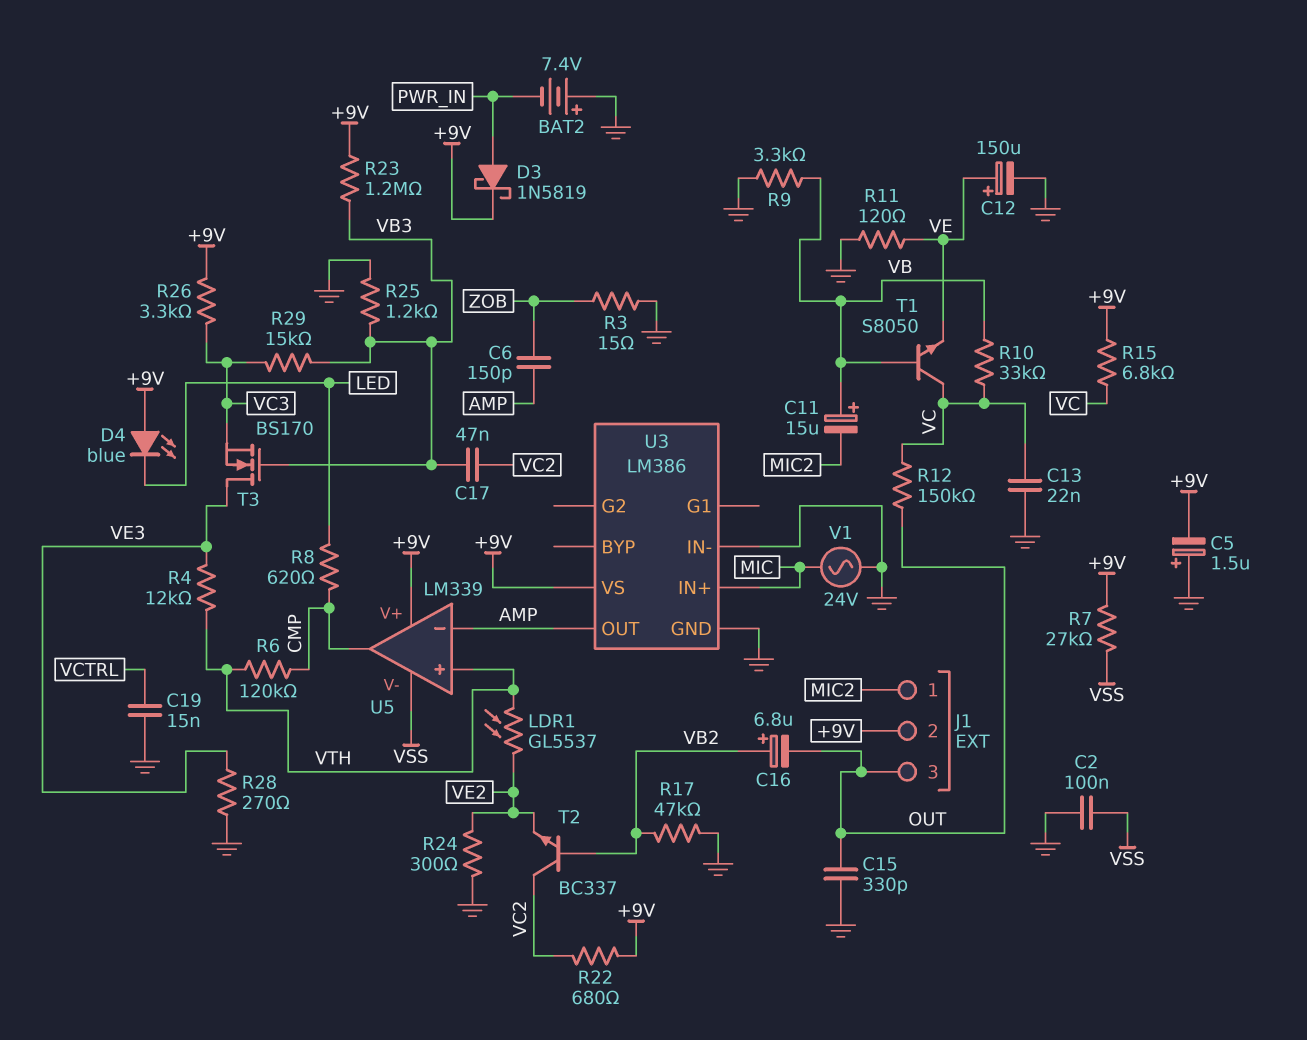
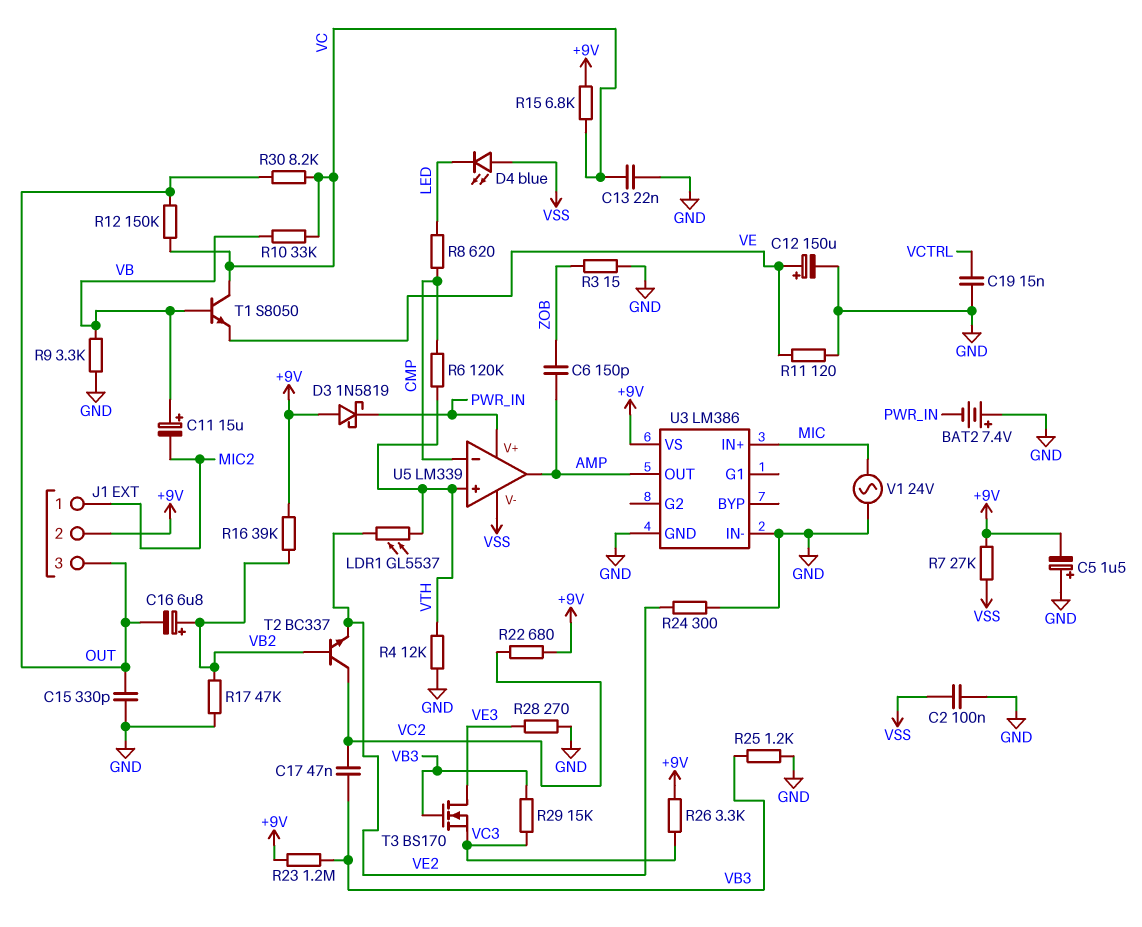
D3: schottky 1N5819 (A PWR_IN, K +9V) -> schottky 1N5819 (A +9V, K PWR_IN)
D4: LED blue (A +9V, K LED) -> LED blue (A VSS, K LED)
R4: 12k (VE3, VTH) -> 12k (GND, VTH)
R16: none -> 39k (+9V, VB2)
R30: none -> 8.2k (OUT, VC)
U5 pin V+: +9V -> PWR_IN
U5 pin in-: AMP -> CMP
U5 pin out: CMP -> AMP

